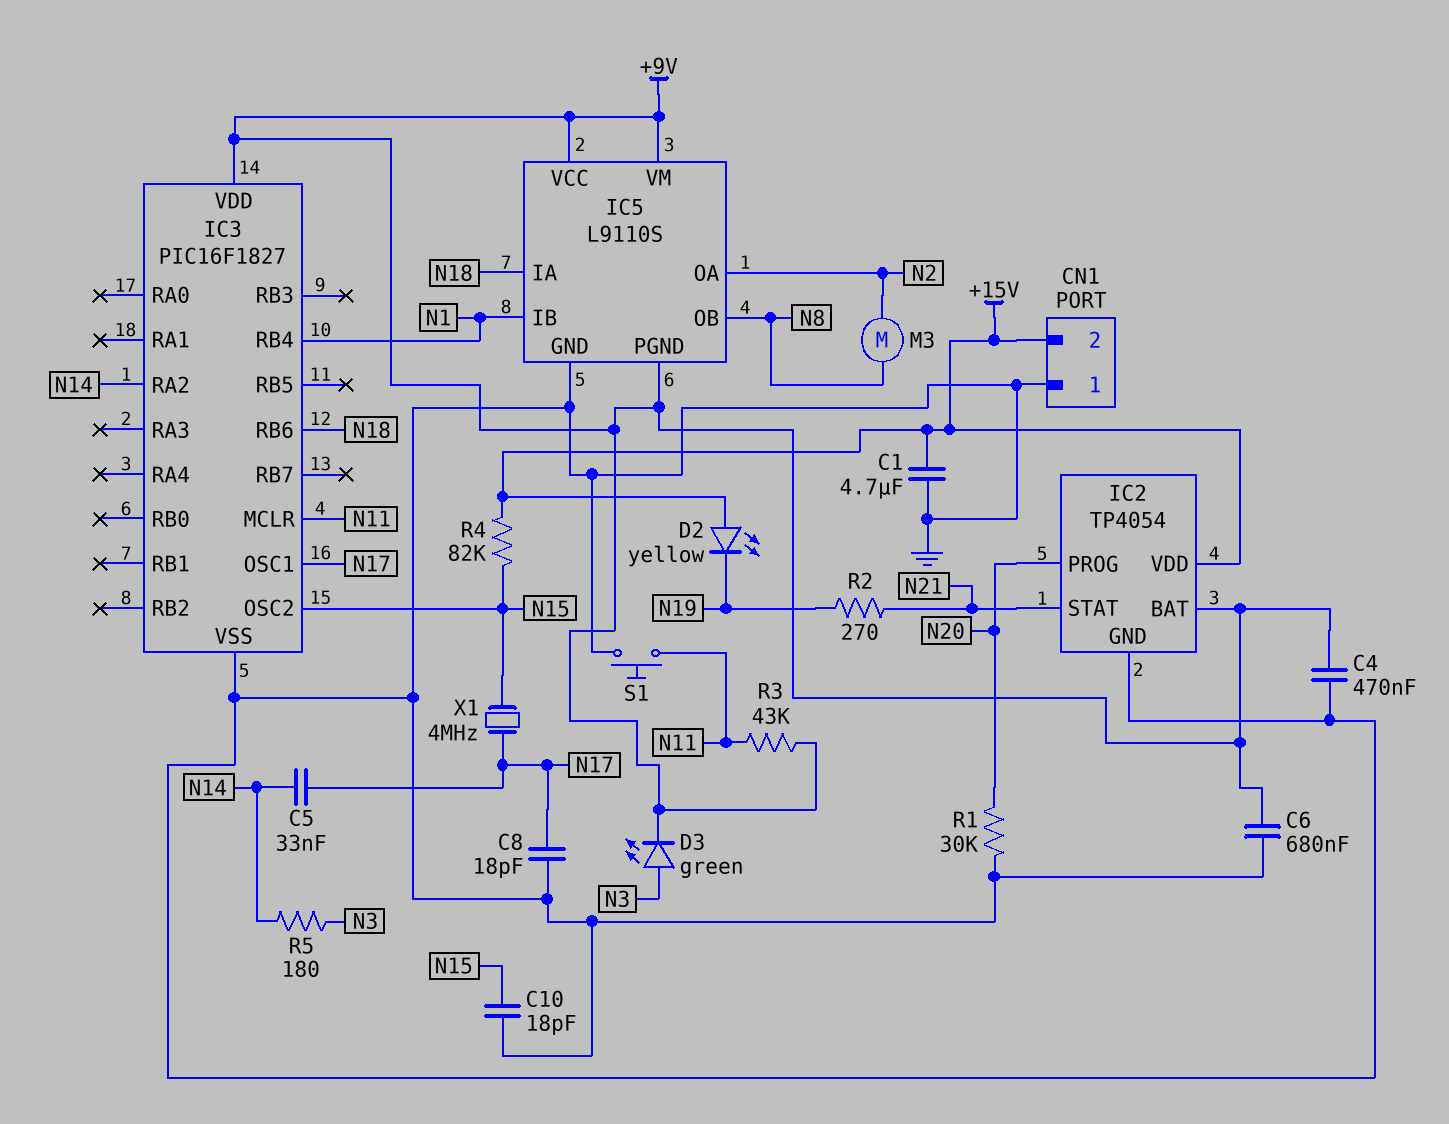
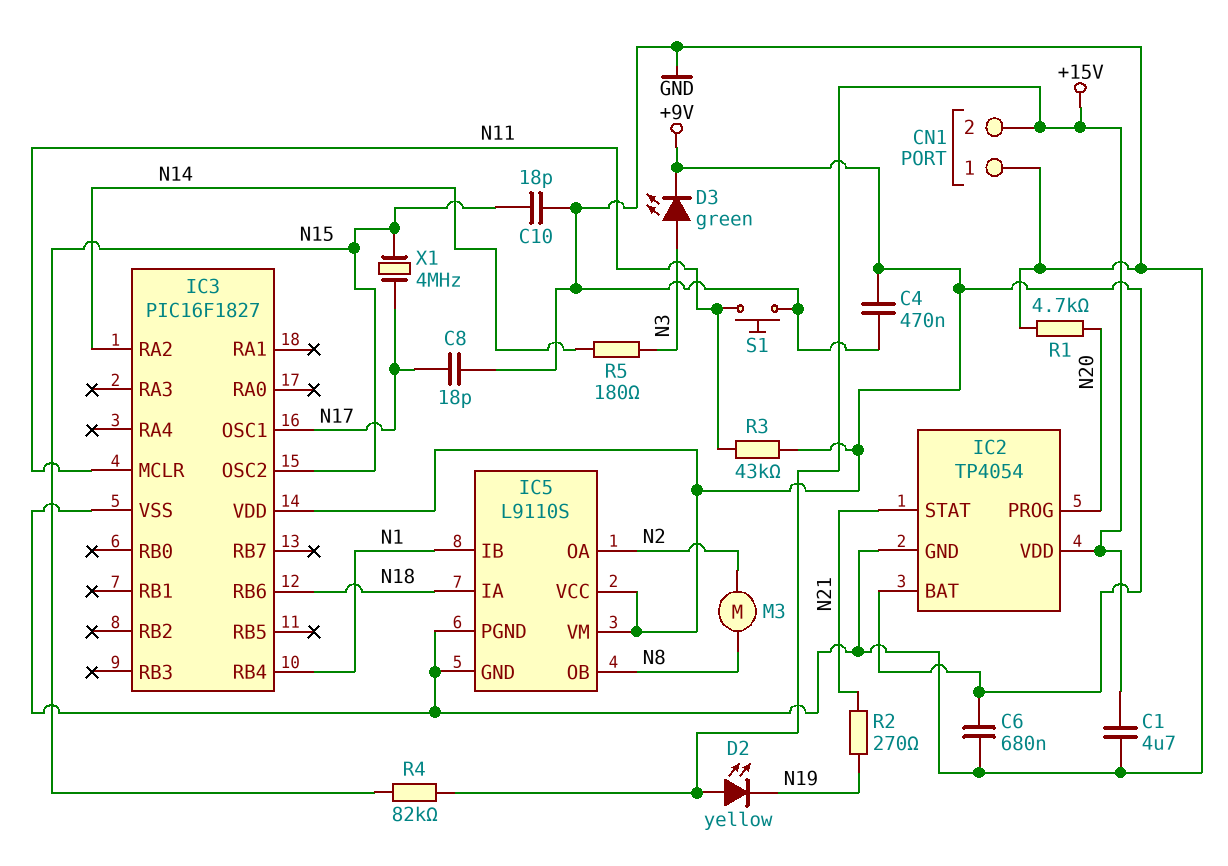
C5: 33nF (N14, N17) -> none
IC5 pin PGND: +9V -> GND
R1: 30k (GND, N20) -> 4.7k (GND, N20)

